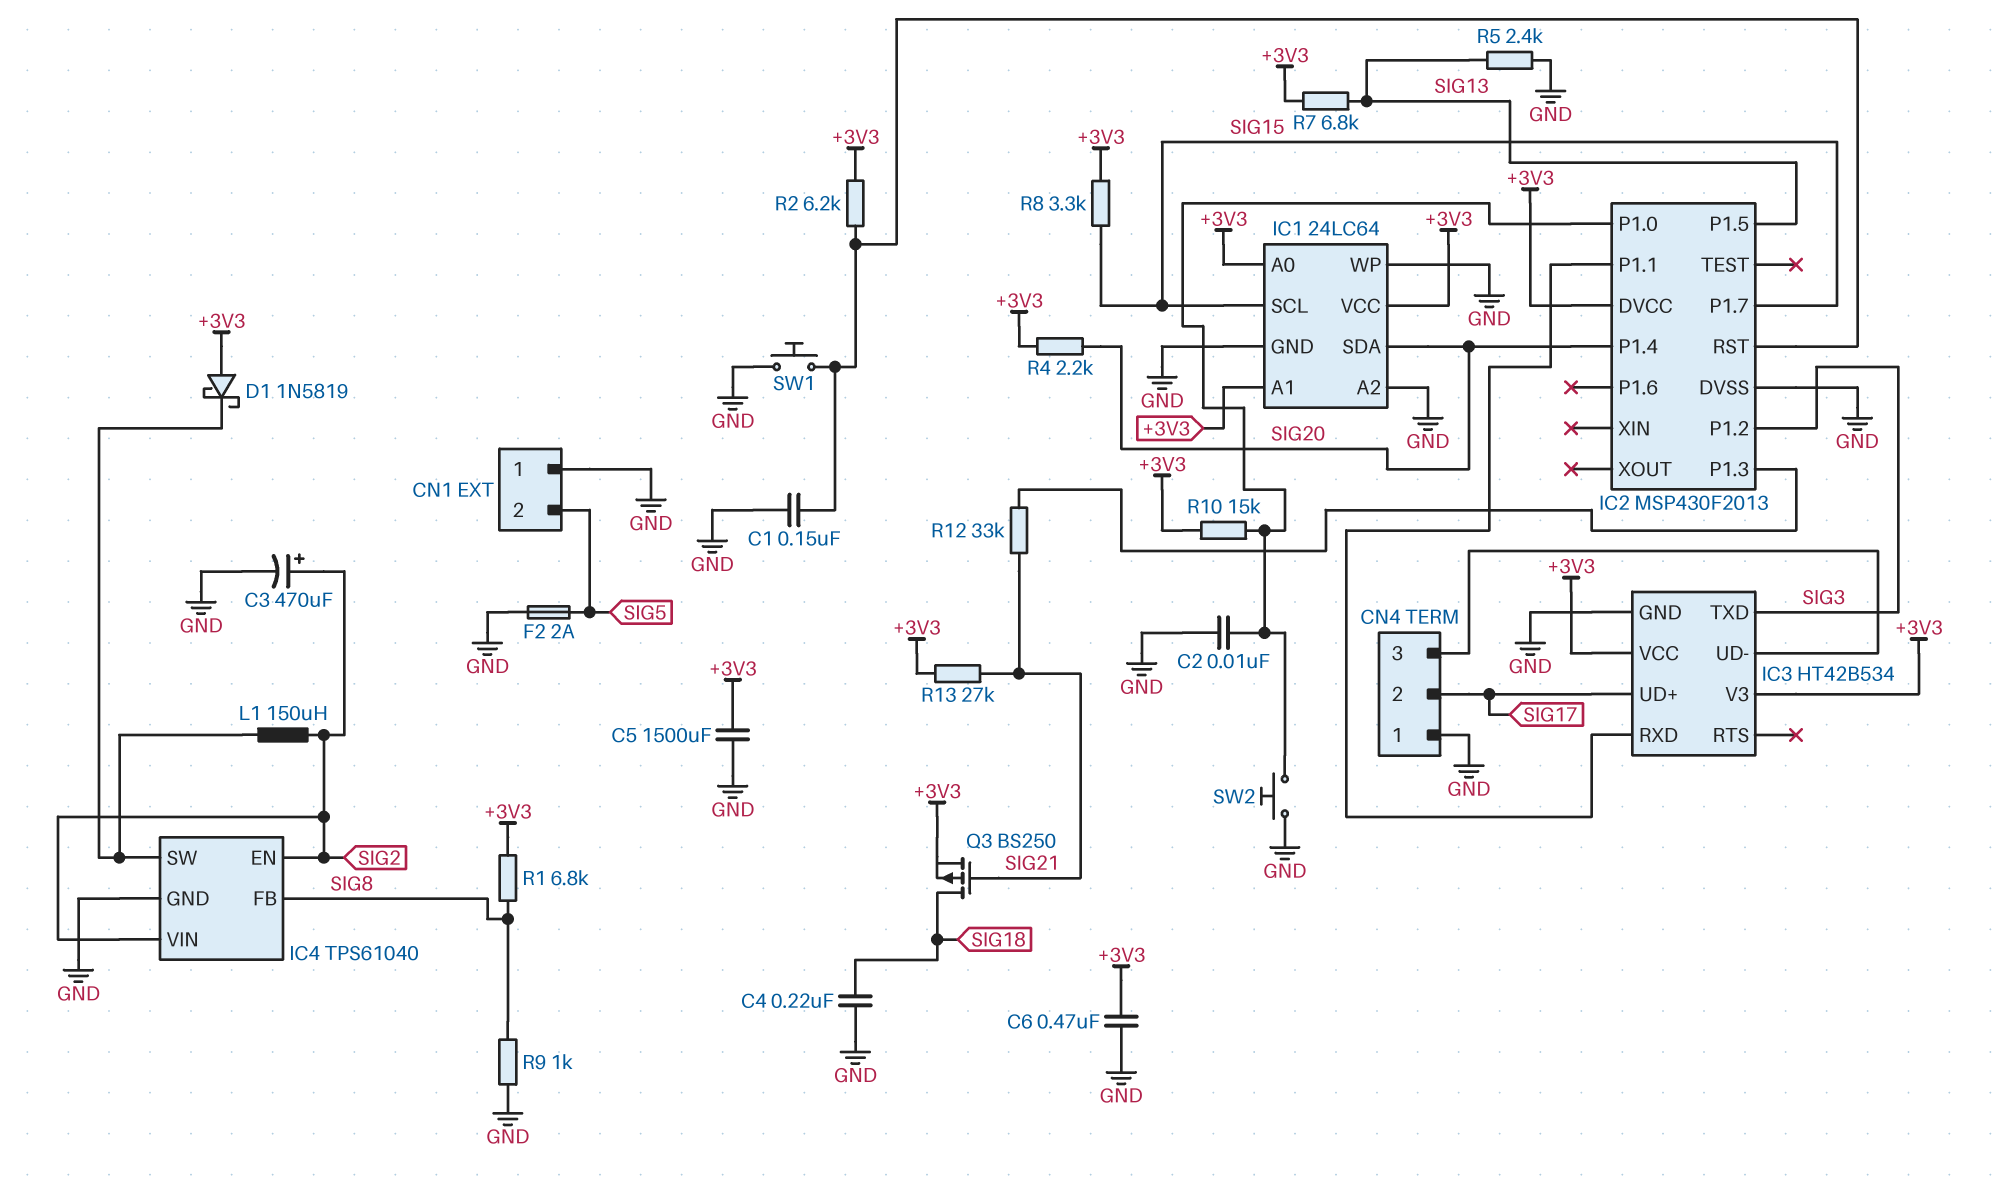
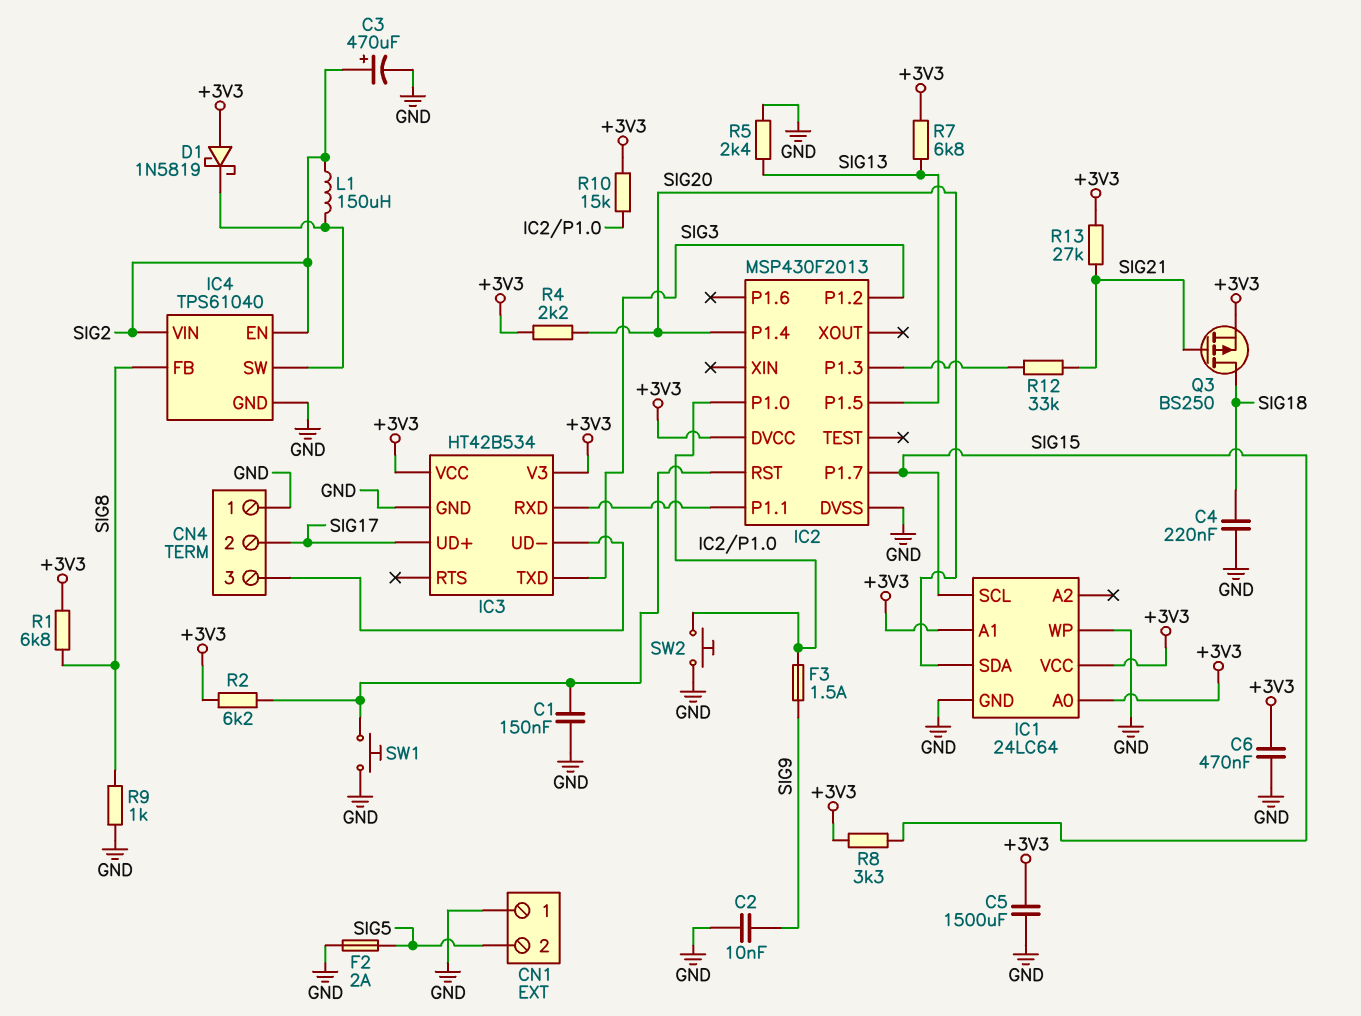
C2: 10nF (GND, IC2/P1.0) -> 10nF (GND, SIG9)
F3: none -> 1.5A (IC2/P1.0, SIG9)
IC1 pin A2: GND -> none

